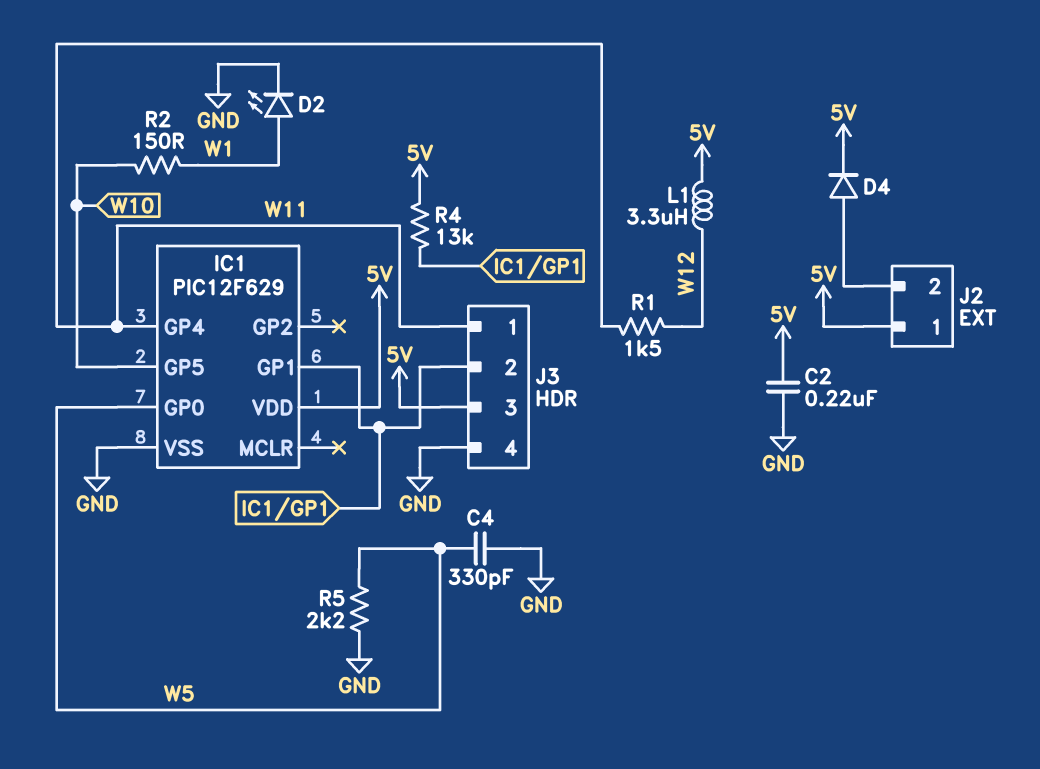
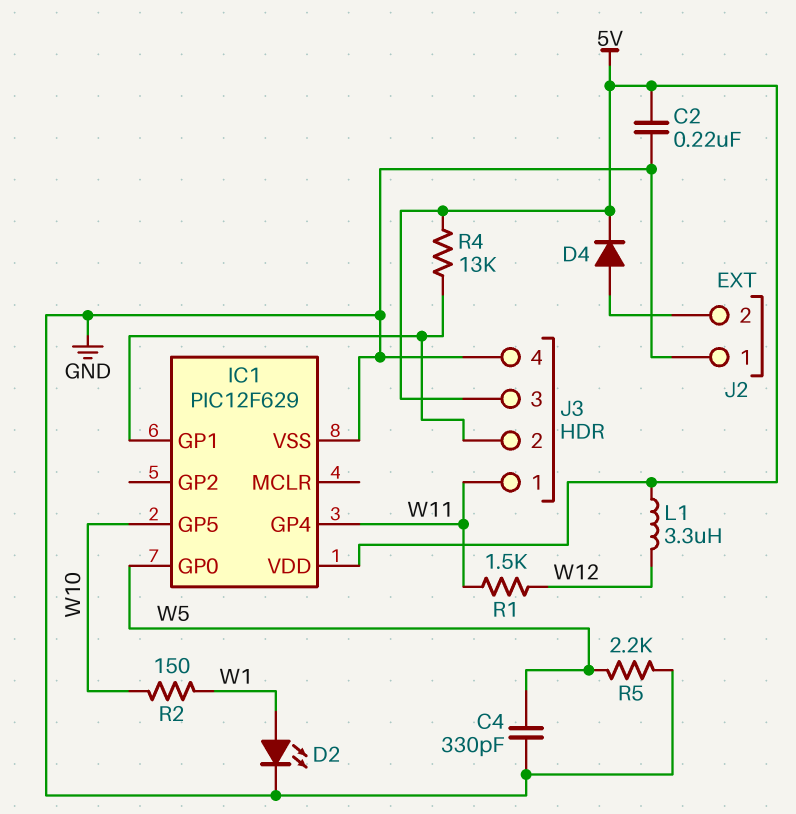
J2 pin 1: 5V -> GND

